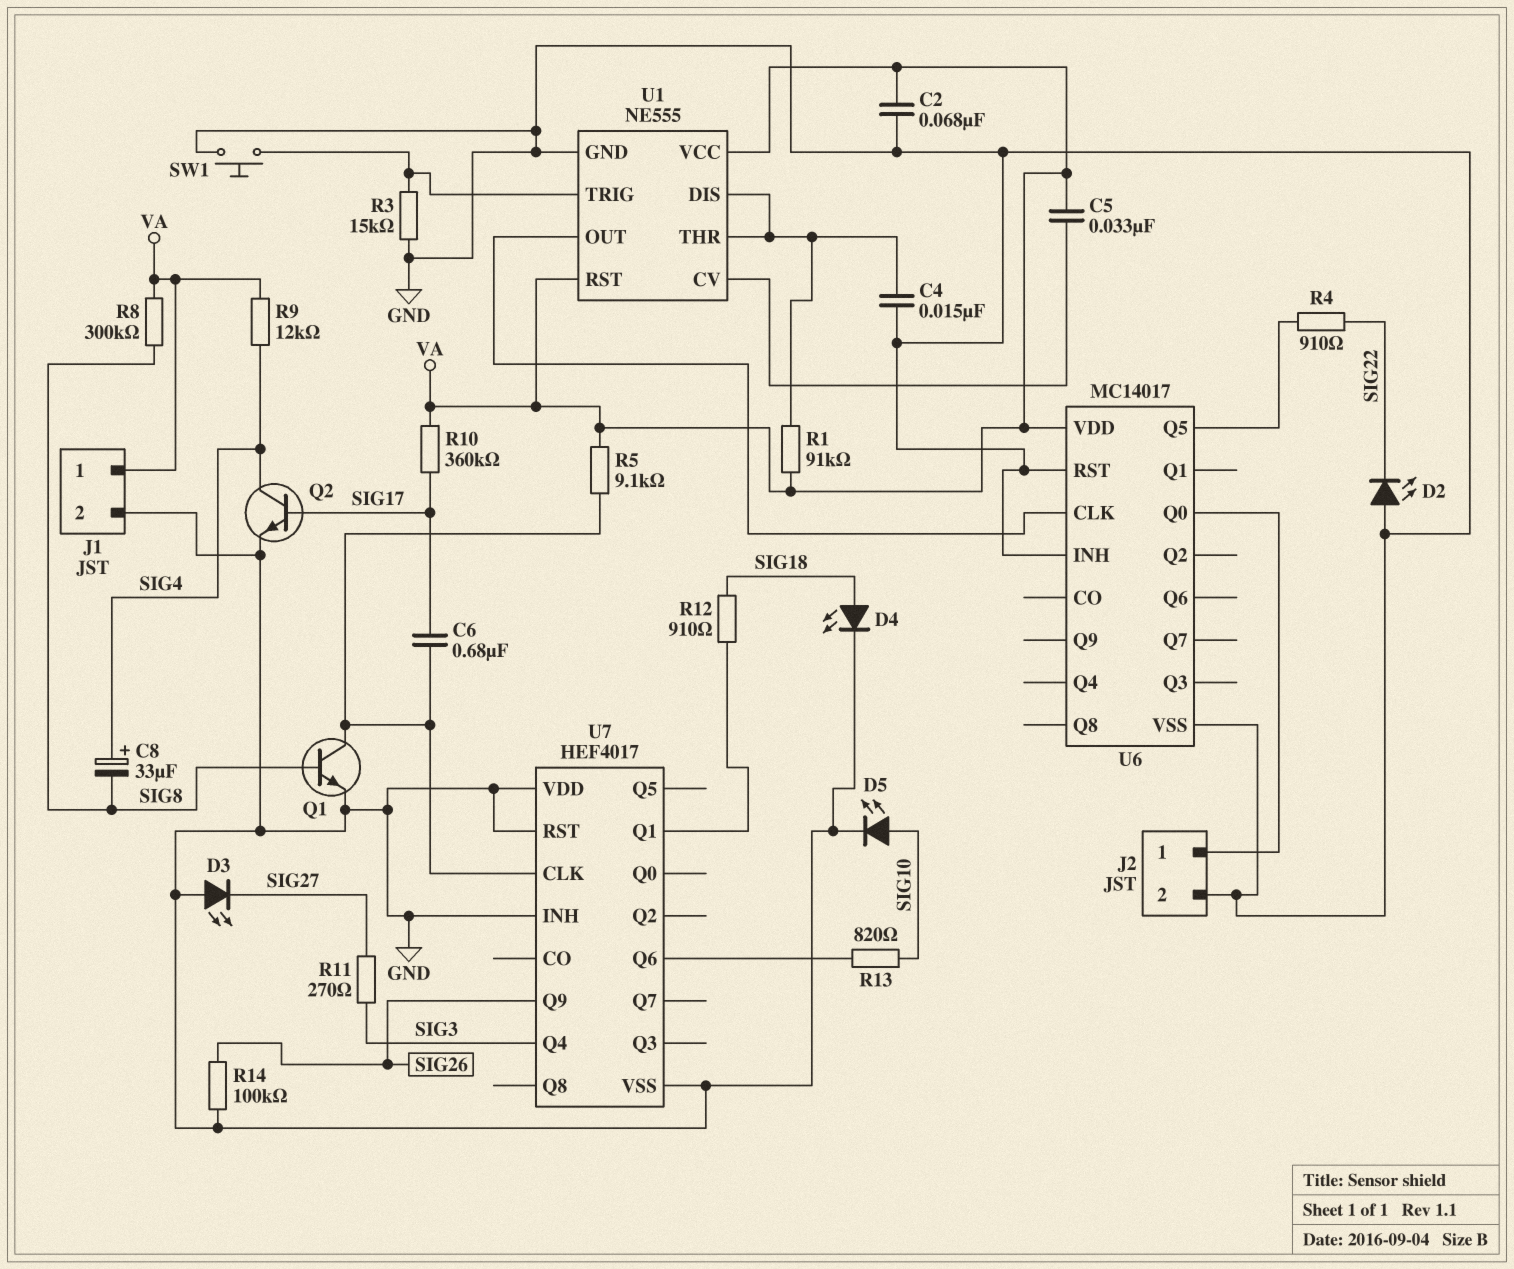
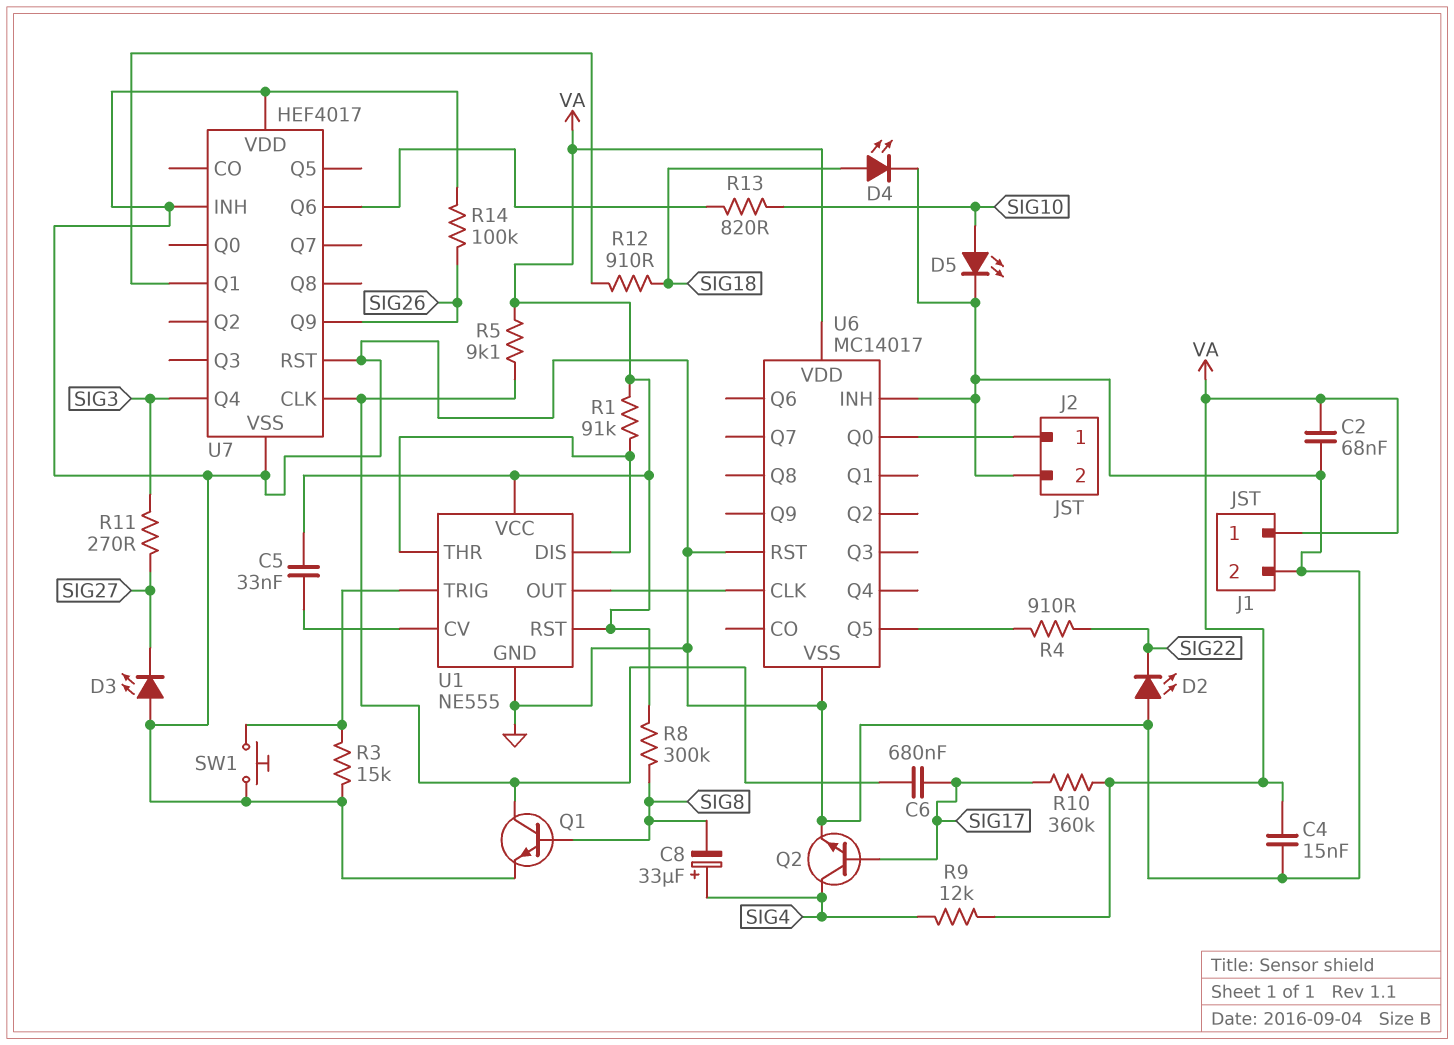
C4: 15nF (GND, U1/DIS) -> 15nF (GND, VA)

